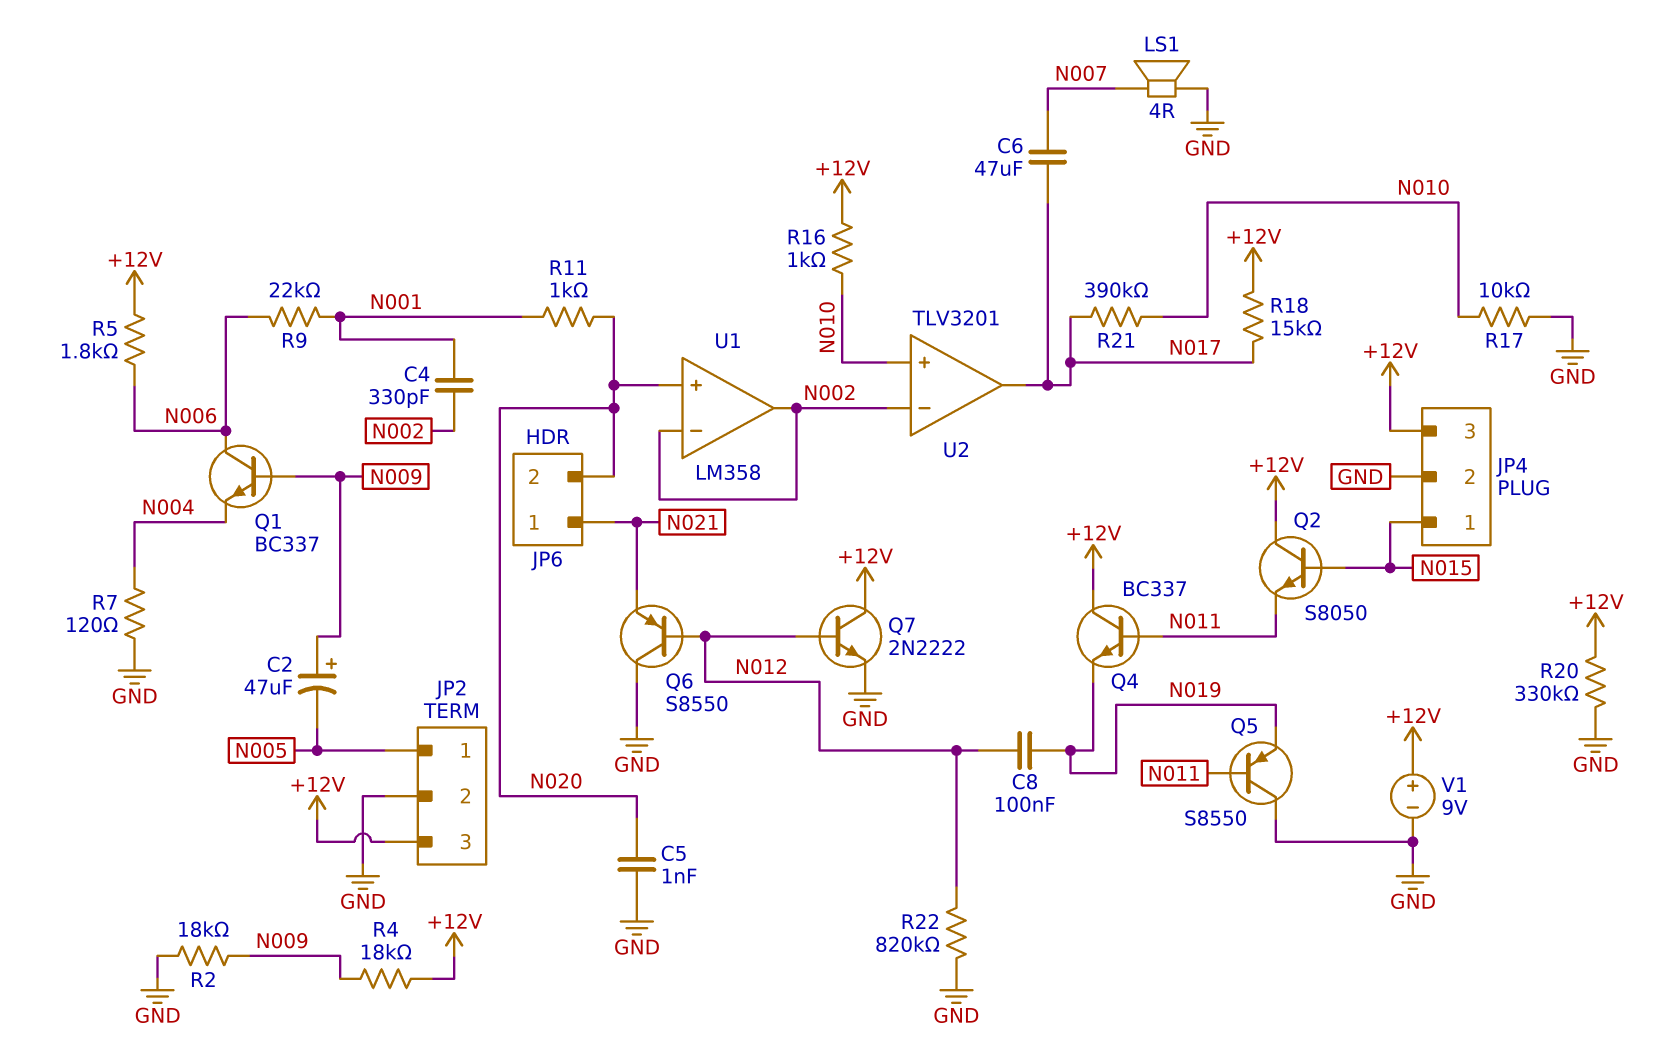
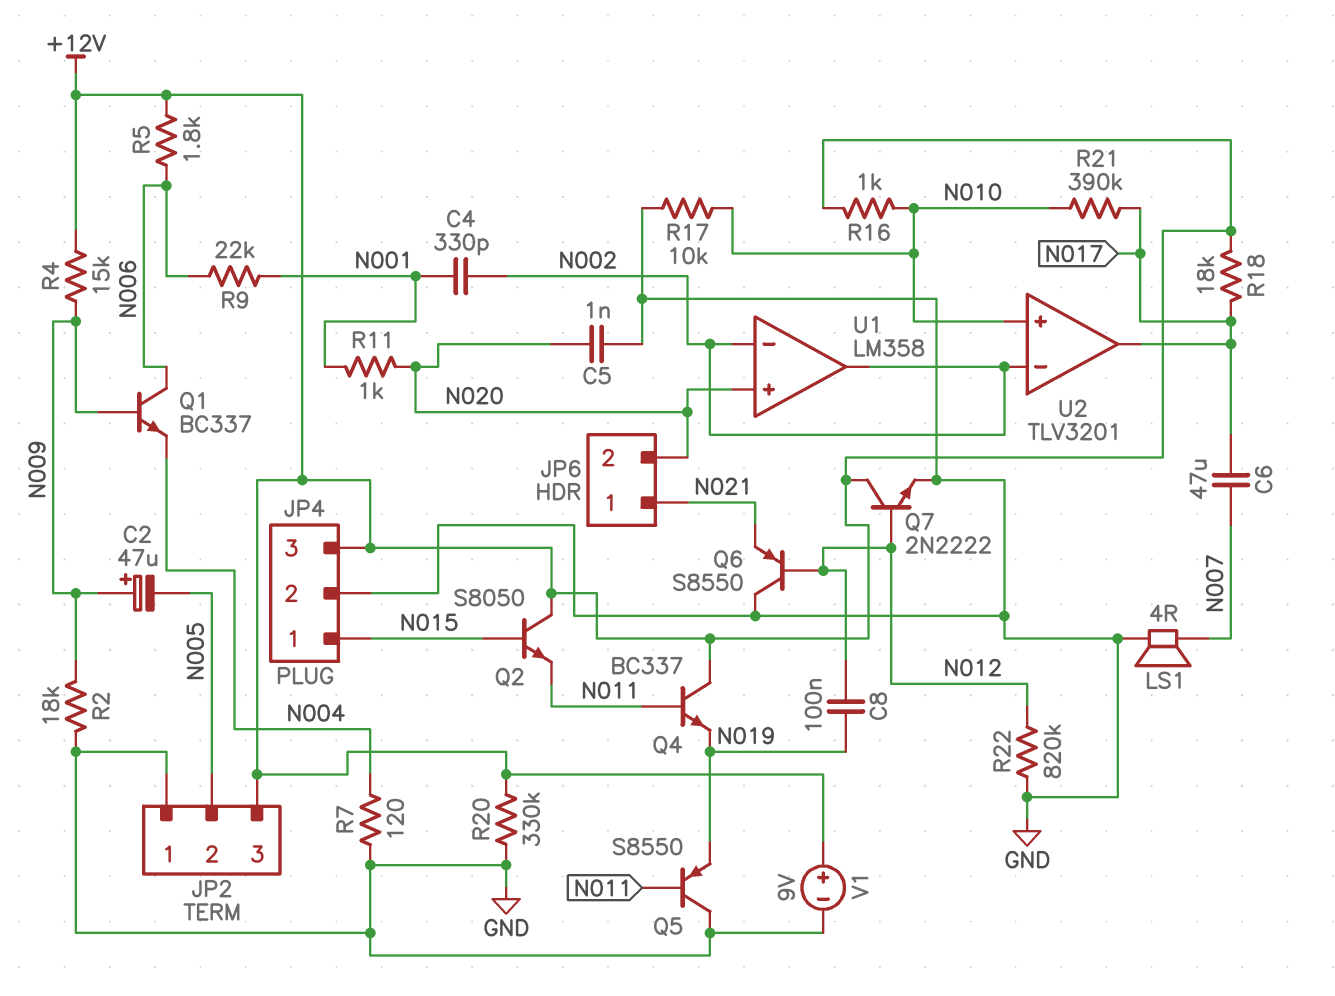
JP2 pin 1: N005 -> GND
JP2 pin 2: GND -> N005
R4: 18k (+12V, N009) -> 15k (+12V, N009)
R18: 15k (+12V, N017) -> 18k (+12V, N017)

